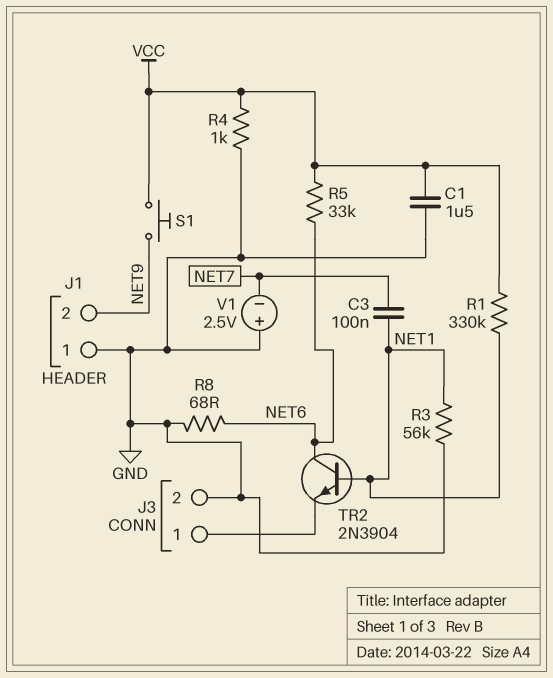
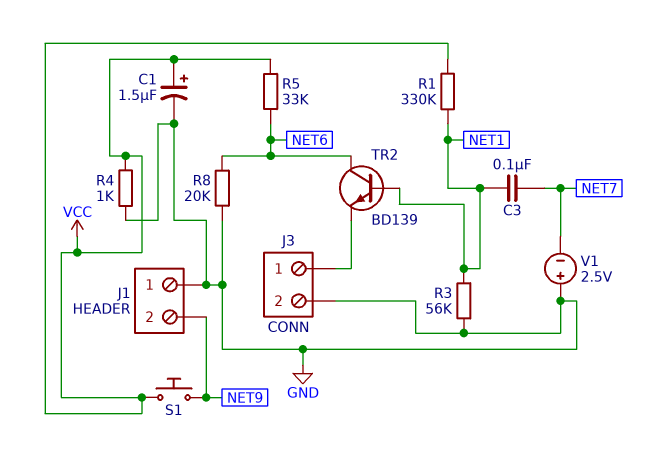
C1: 1.5uF (GND, VCC) -> 1.5uF (plus VCC, minus GND)
R8: 68 (GND, NET6) -> 20k (GND, NET6)
TR2: NPN 2N3904 (B NET1, C NET6, E J3/1) -> NPN BD139 (B NET1, C NET6, E J3/1)

